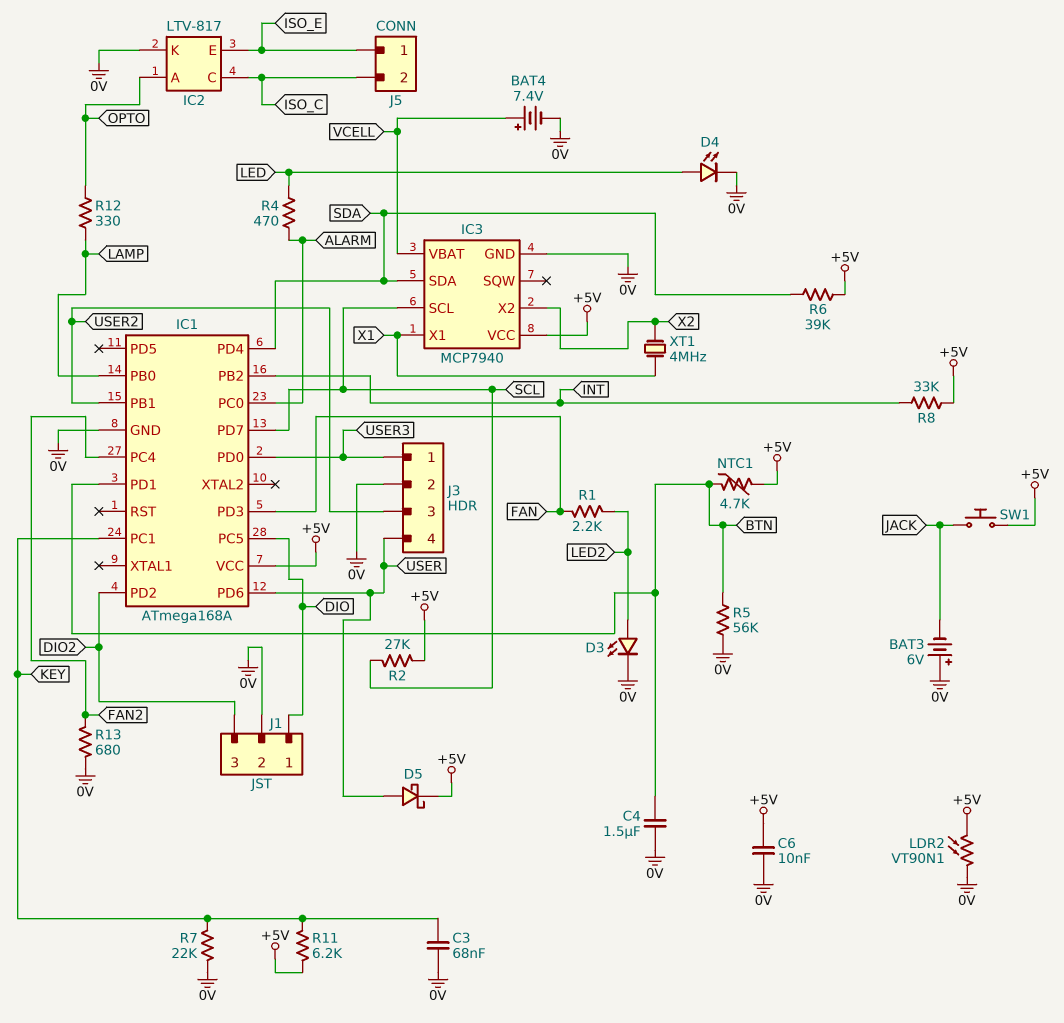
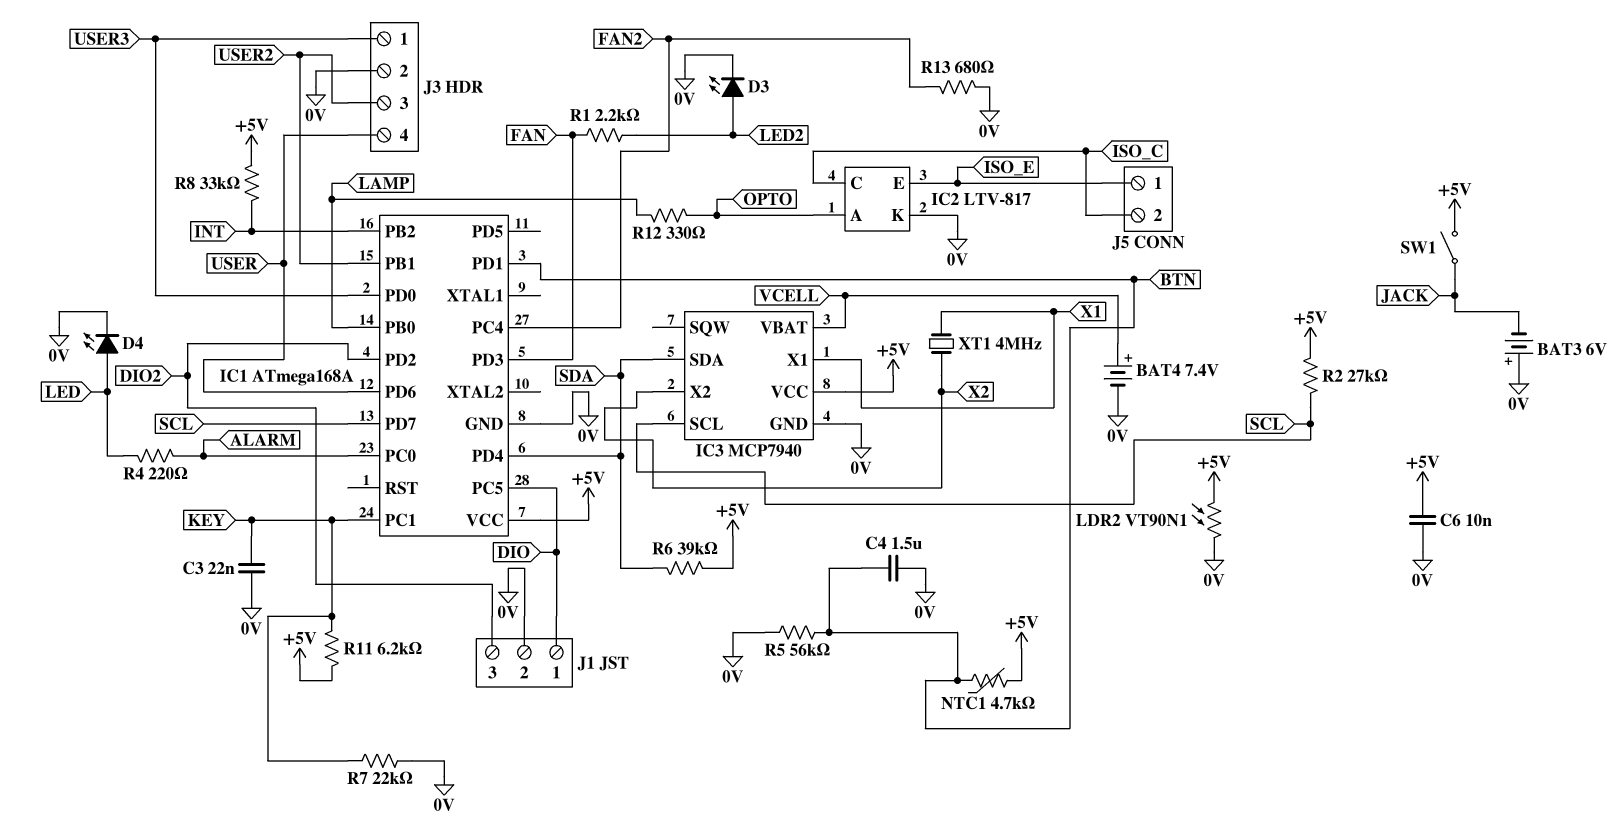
C3: 68nF (0V, KEY) -> 22nF (0V, KEY)
D5: schottky (A USER, K +5V) -> none
R4: 470 (ALARM, LED) -> 220 (ALARM, LED)
SW1: button (+5V, JACK) -> switch (+5V, JACK)

